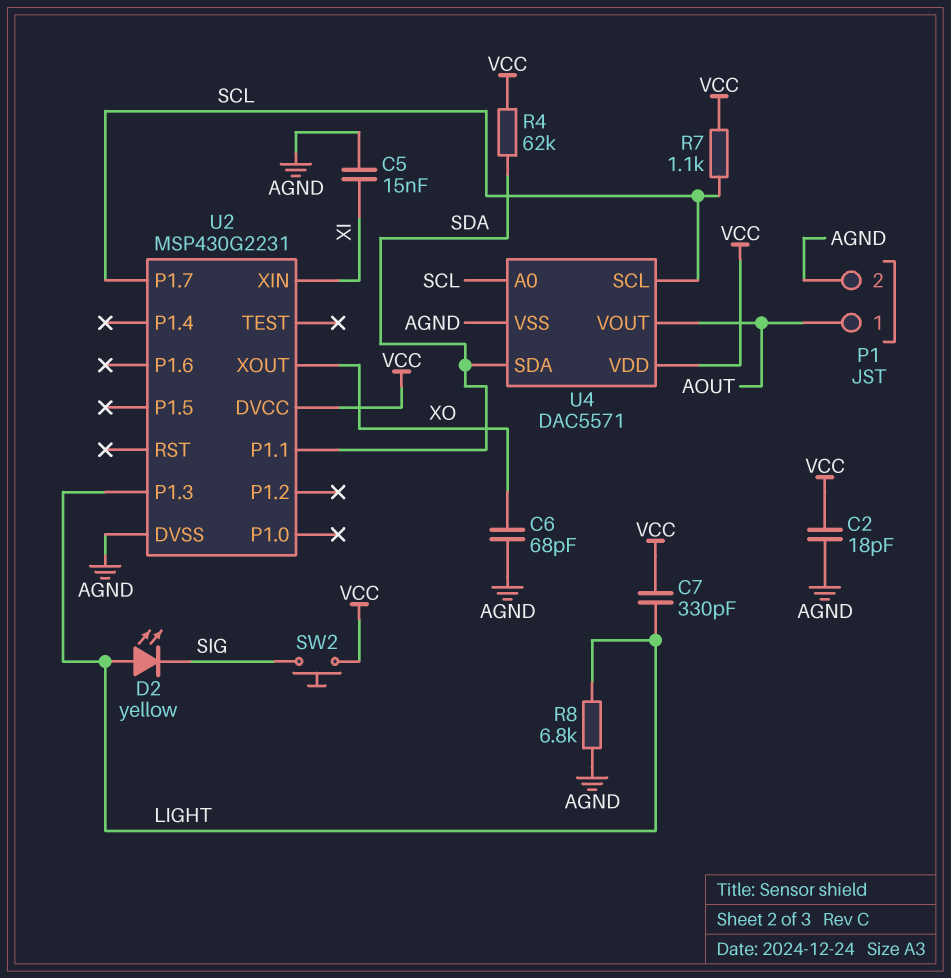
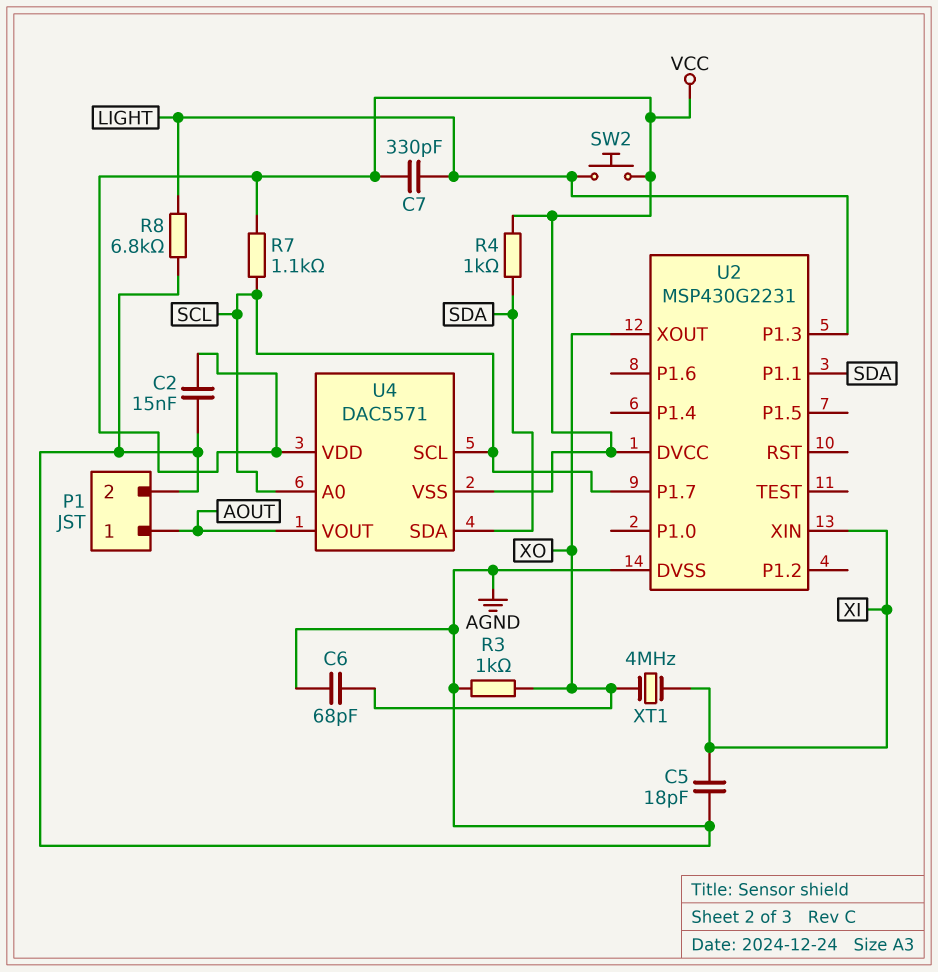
C2: 18pF (AGND, VCC) -> 15nF (AGND, VCC)
C5: 15nF (AGND, XI) -> 18pF (AGND, XI)
D2: LED yellow (A LIGHT, K SIG) -> none
R3: none -> 1k (AGND, XO)
R4: 62k (SDA, VCC) -> 1k (SDA, VCC)
SW2: button (SIG, VCC) -> button (LIGHT, VCC)
U4 pin VSS: AGND -> VCC
XT1: none -> 4MHz (XI, XO)

